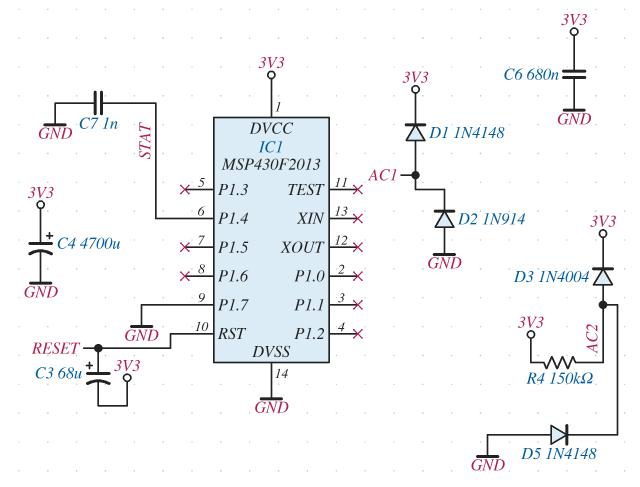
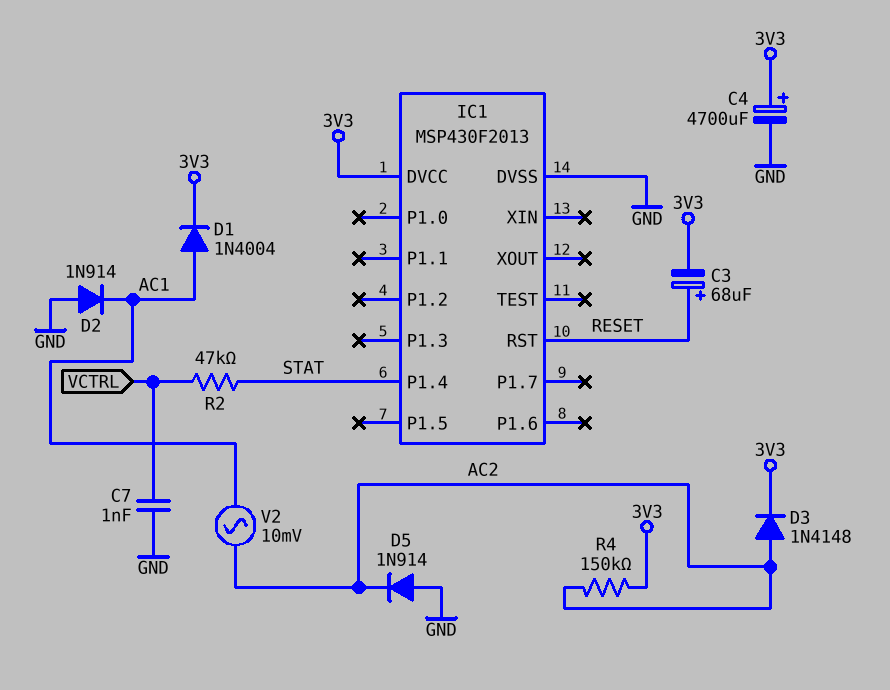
C6: 680nF (3V3, GND) -> none
C7: 1nF (GND, STAT) -> 1nF (GND, VCTRL)
D1: diode 1N4148 (A AC1, K 3V3) -> diode 1N4004 (A AC1, K 3V3)
D3: diode 1N4004 (A AC2, K 3V3) -> diode 1N4148 (A AC2, K 3V3)
D5: diode 1N4148 (A GND, K AC2) -> diode 1N914 (A GND, K AC2)
IC1 pin P1.7: GND -> none
R2: none -> 47k (STAT, VCTRL)
V2: none -> AC 10mV (AC1, AC2)

